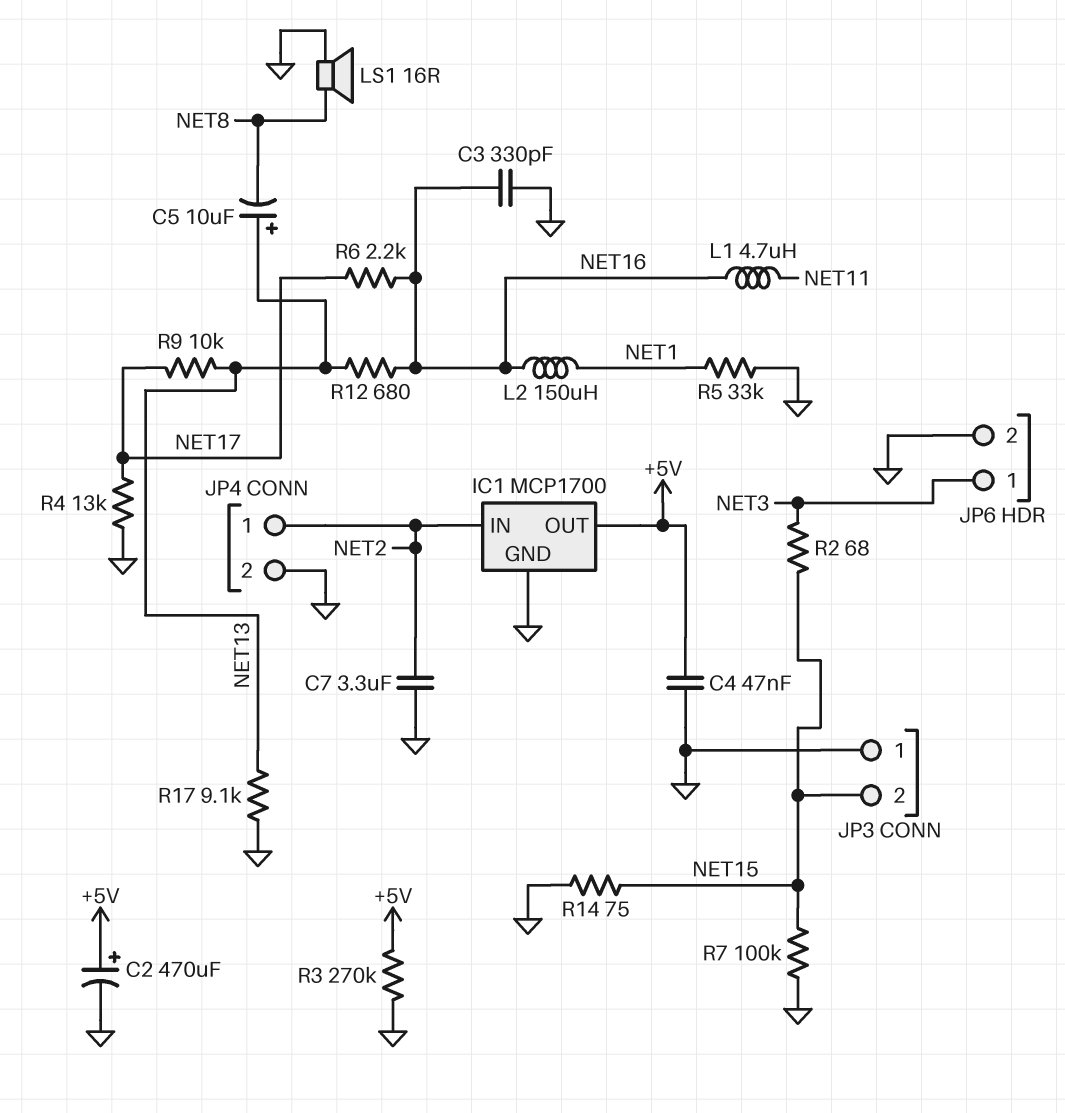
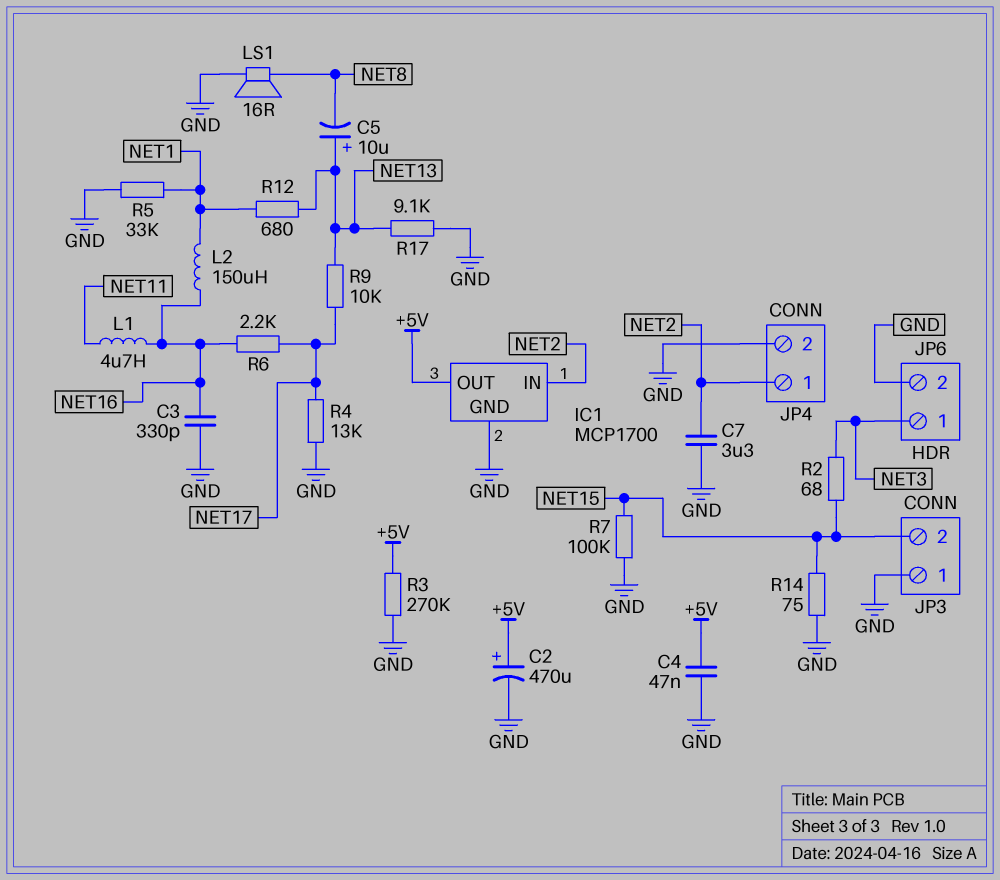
R12: 680 (NET13, NET16) -> 680 (NET1, NET13)

